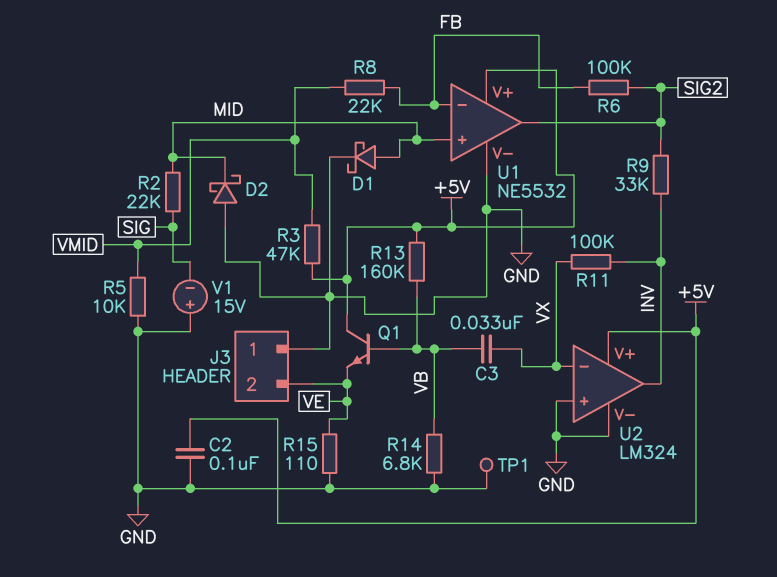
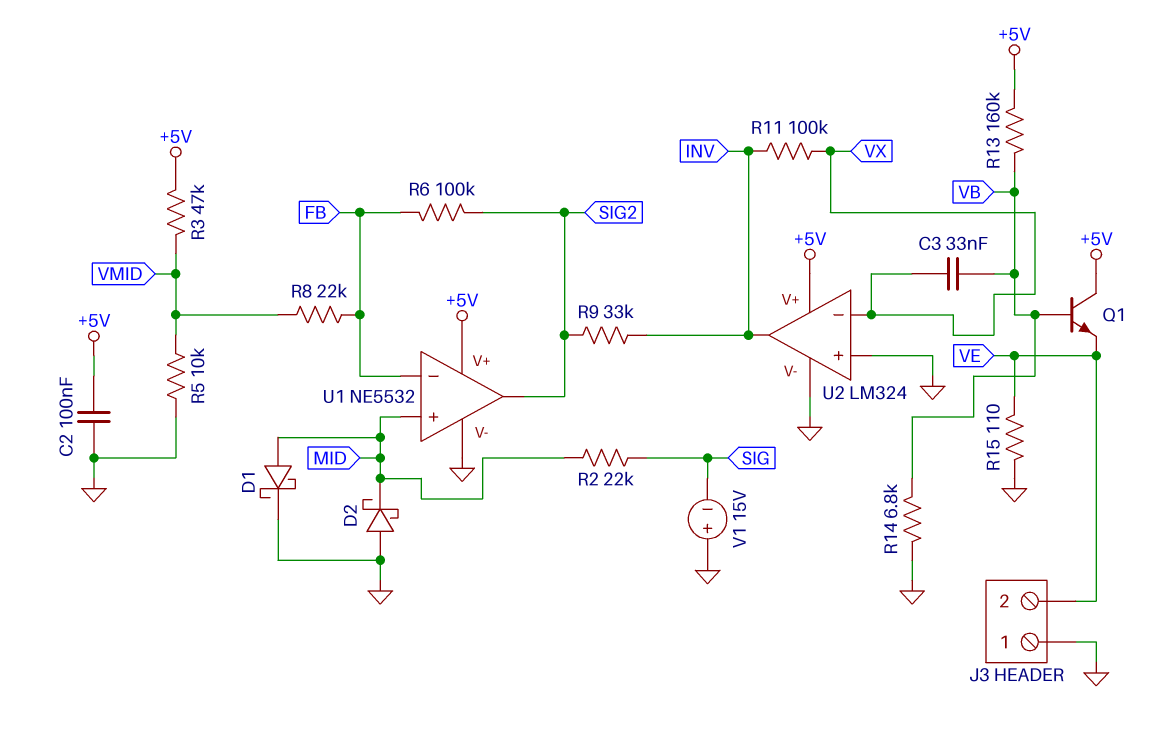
TP1: test point (GND) -> none

